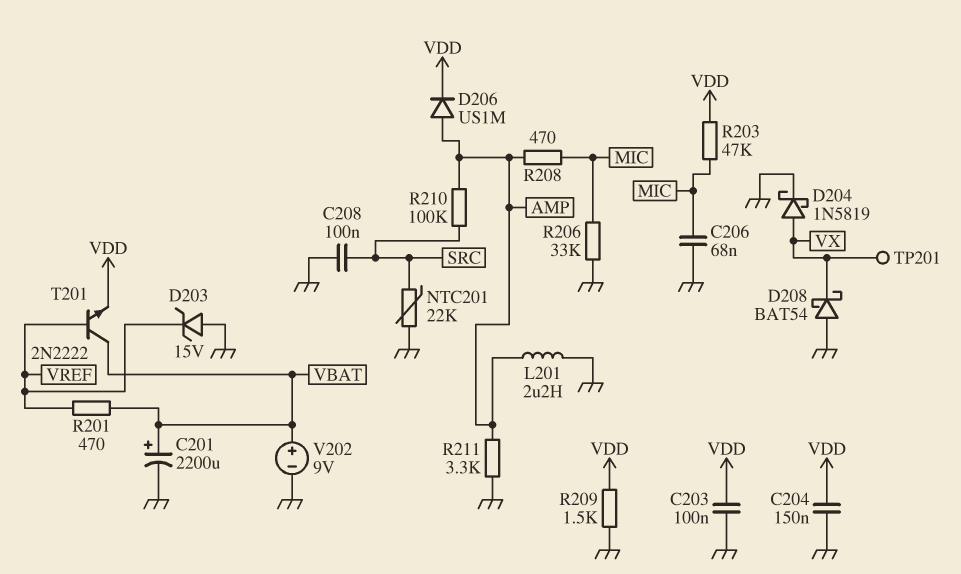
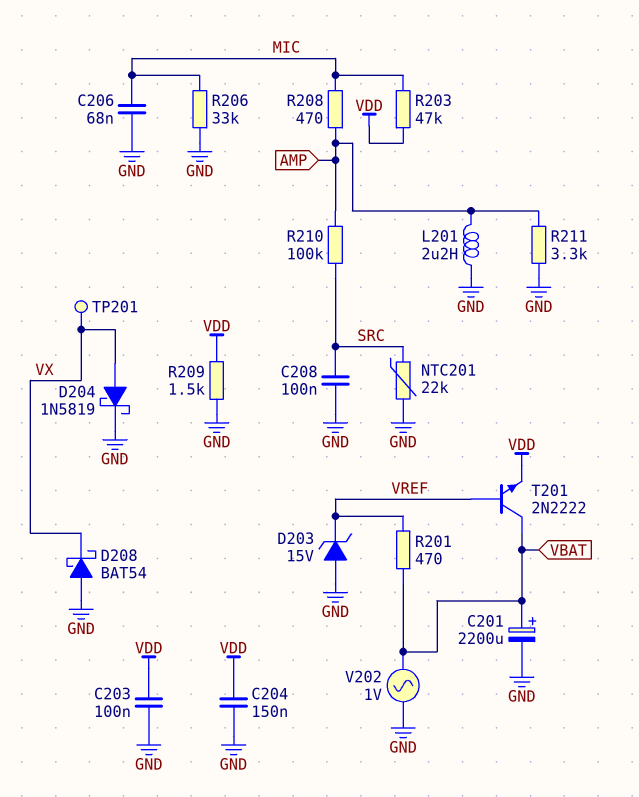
D206: diode US1M (A AMP, K VDD) -> none
V202: 9V (plus VBAT, minus GND) -> AC 1V (GND, VBAT)

